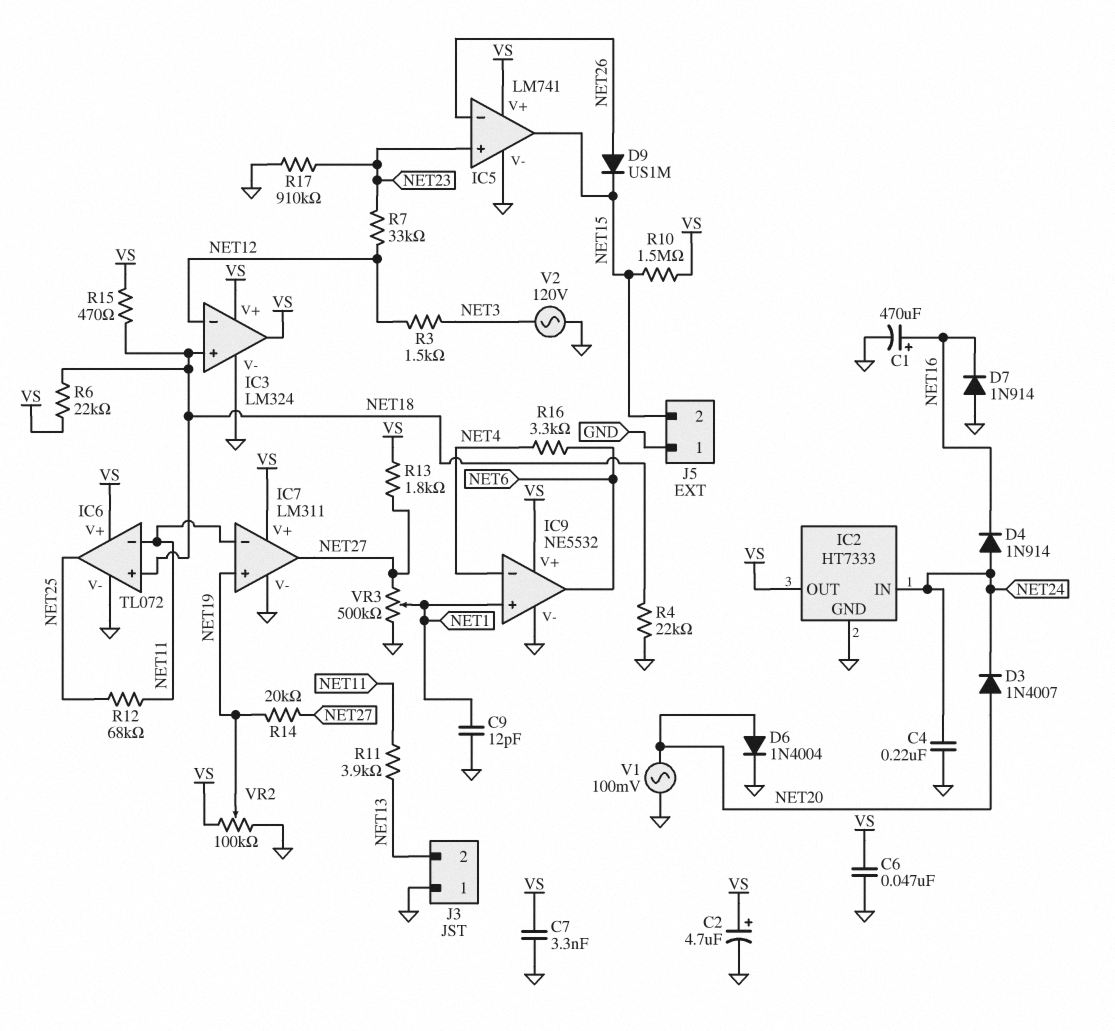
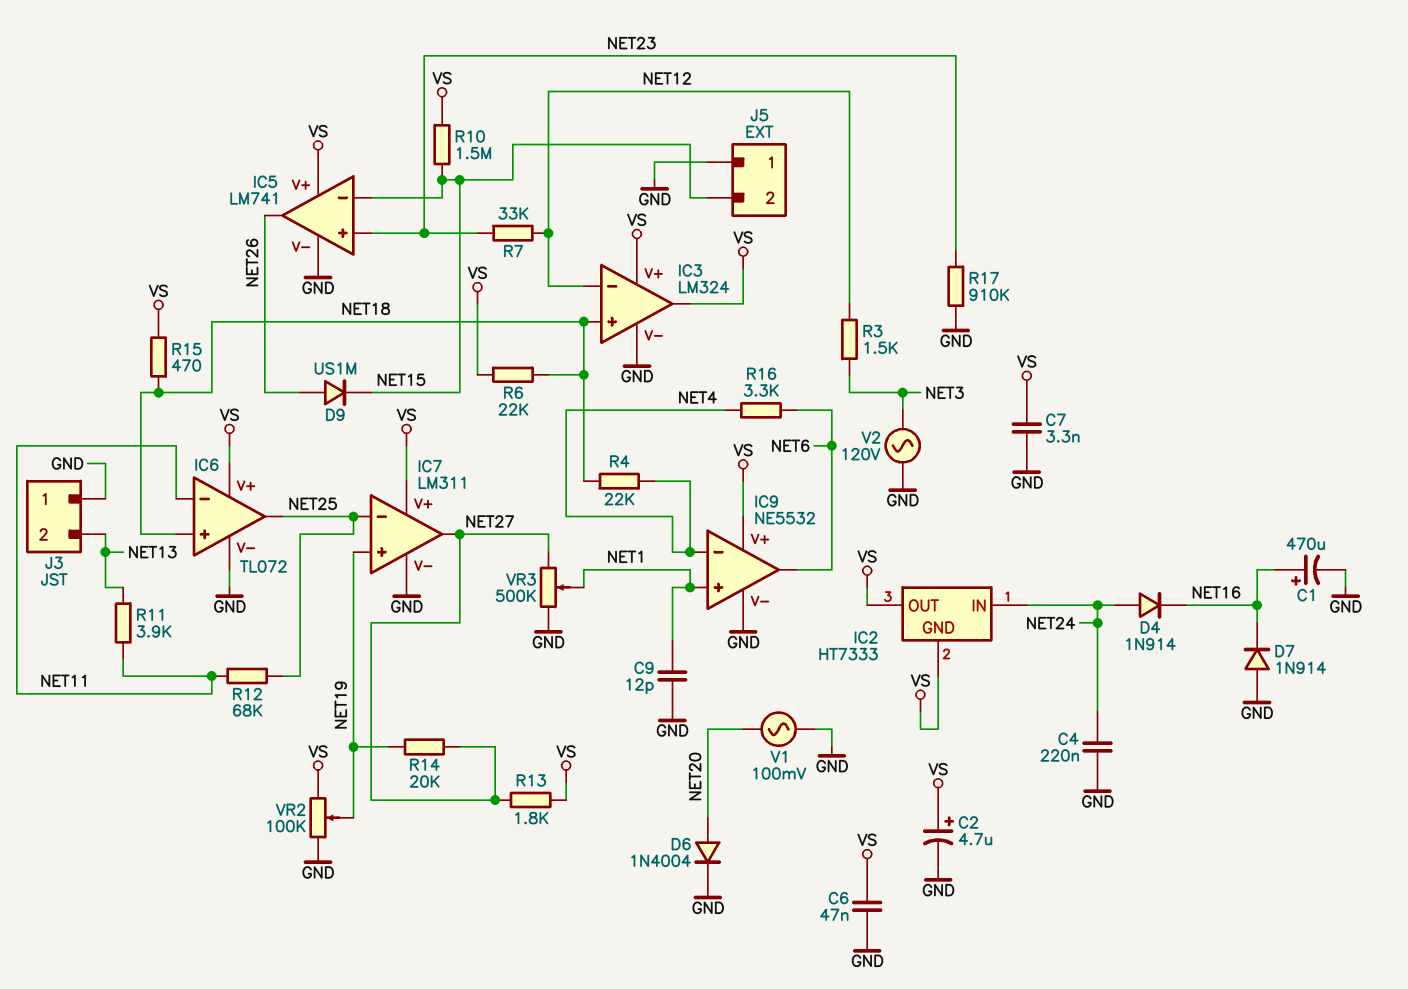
D3: diode 1N4007 (A NET20, K NET24) -> none
IC2 pin GND: GND -> VS
IC5 pin in-: NET26 -> NET15
IC5 pin out: NET15 -> NET26
IC7 pin in-: NET11 -> NET25
R4: 22k (GND, NET18) -> 22k (NET4, NET18)

